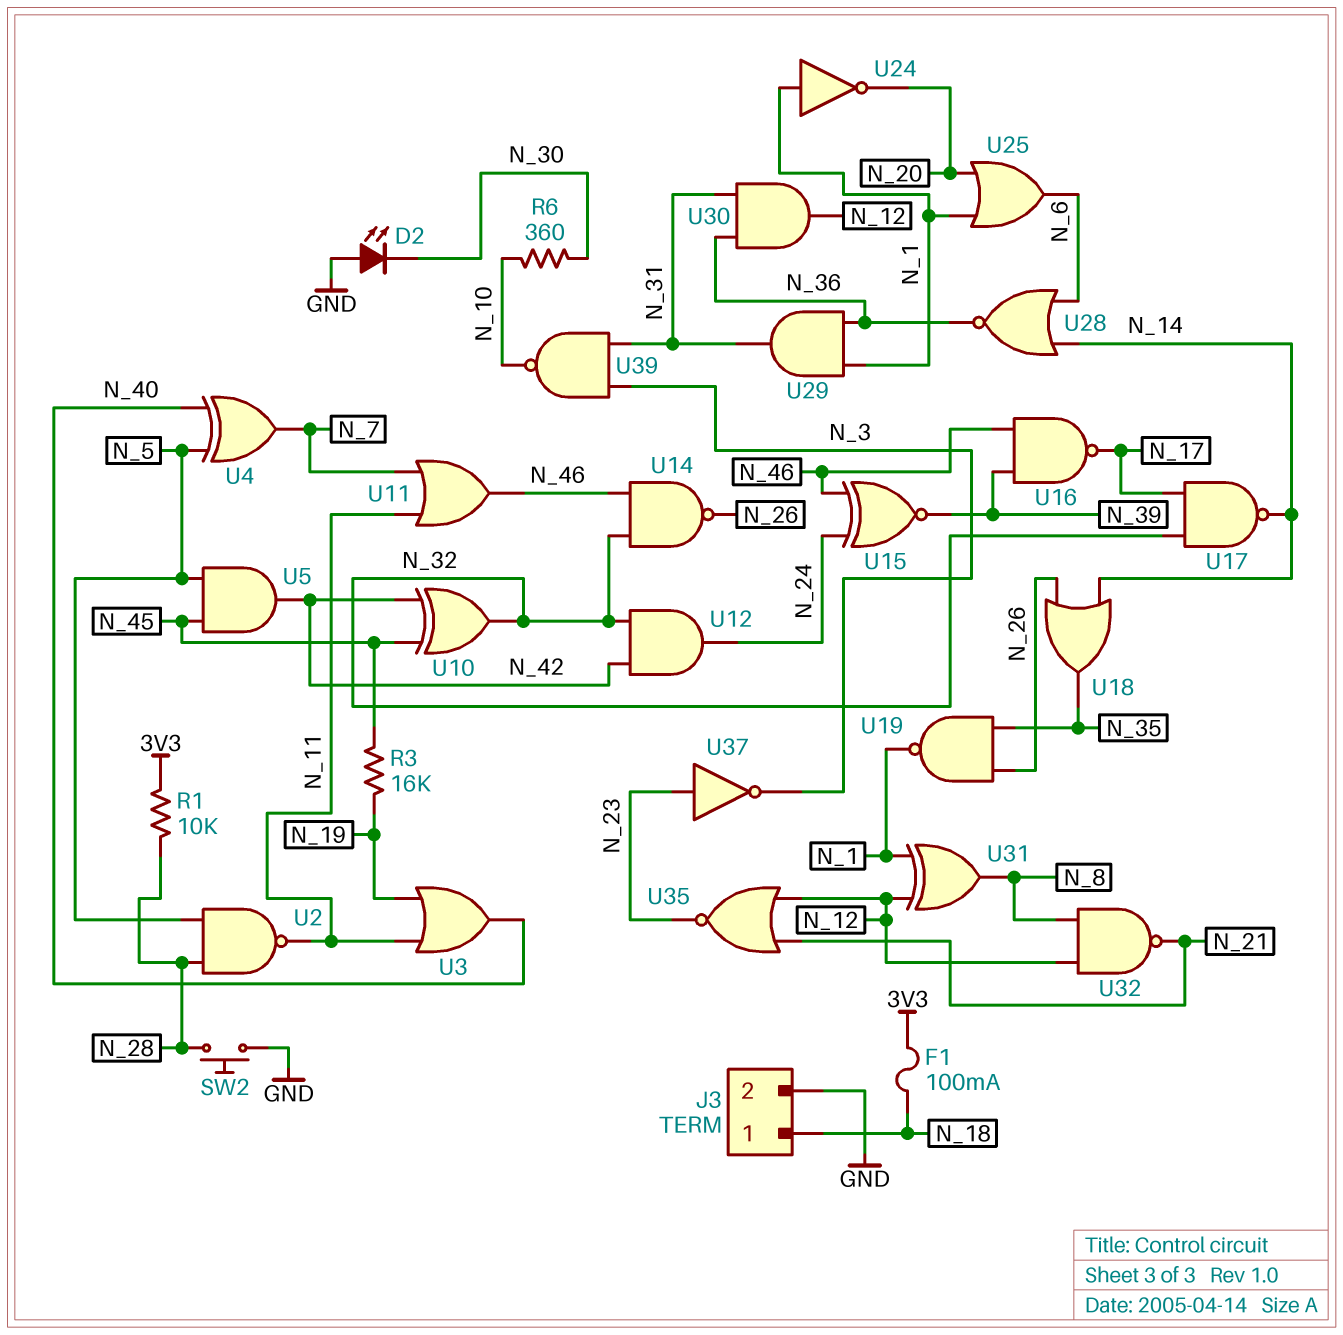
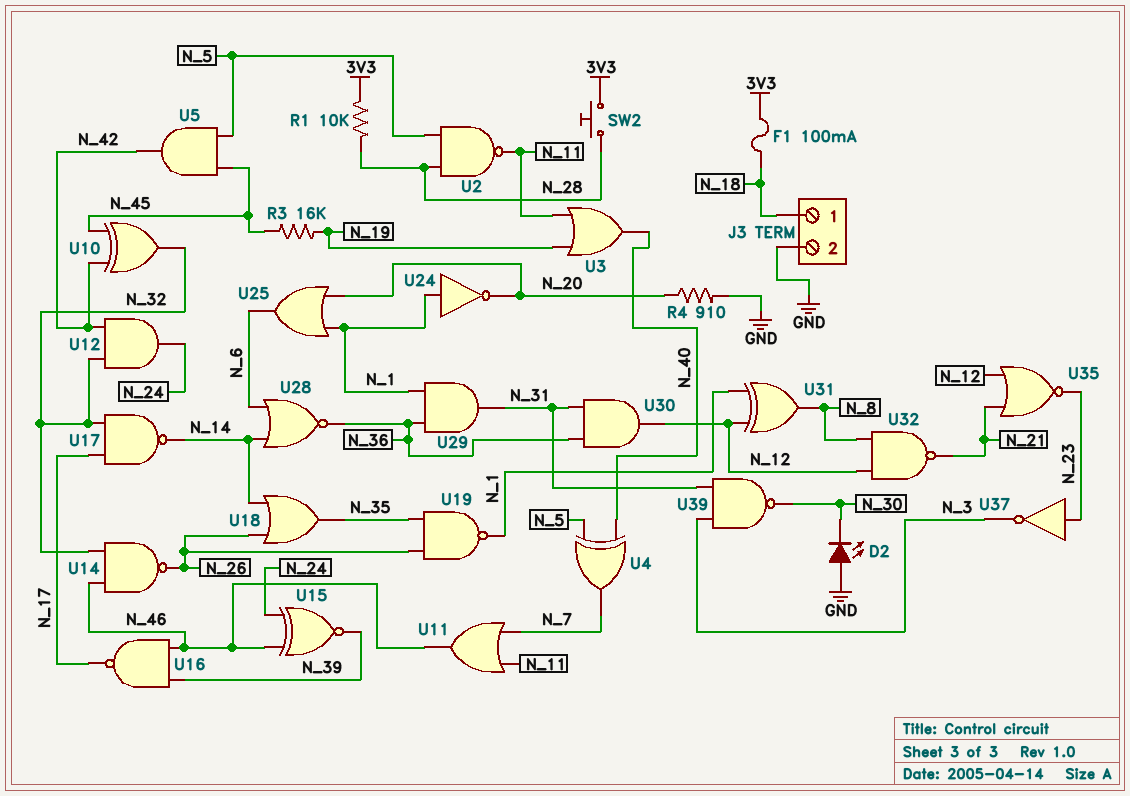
R4: none -> 910 (GND, N_20)
R6: 360 (N_10, N_30) -> none
SW2: button (GND, N_28) -> button (3V3, N_28)
U39: NAND (in N_3, in N_31, out N_10) -> NAND (in N_3, in N_31, out N_30)

